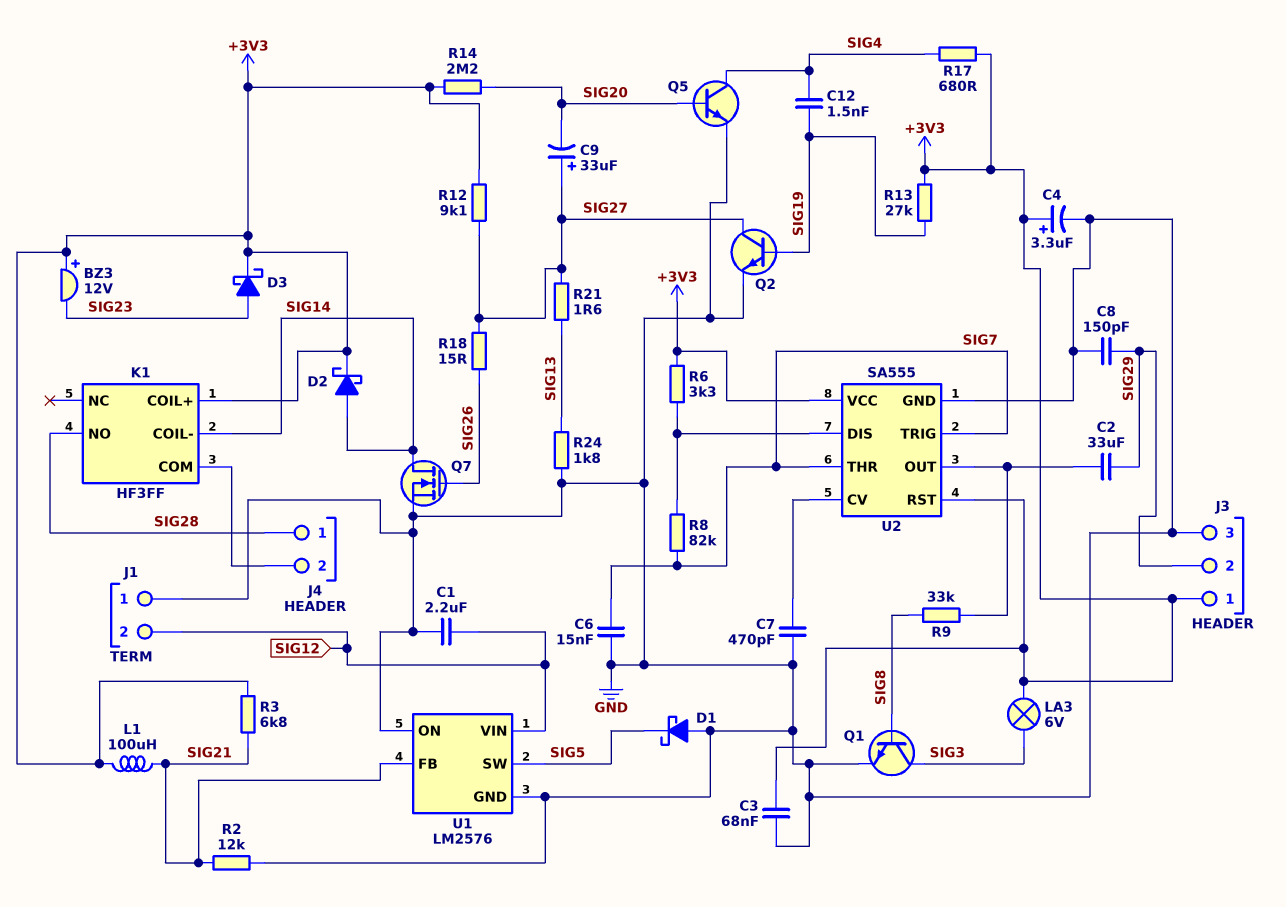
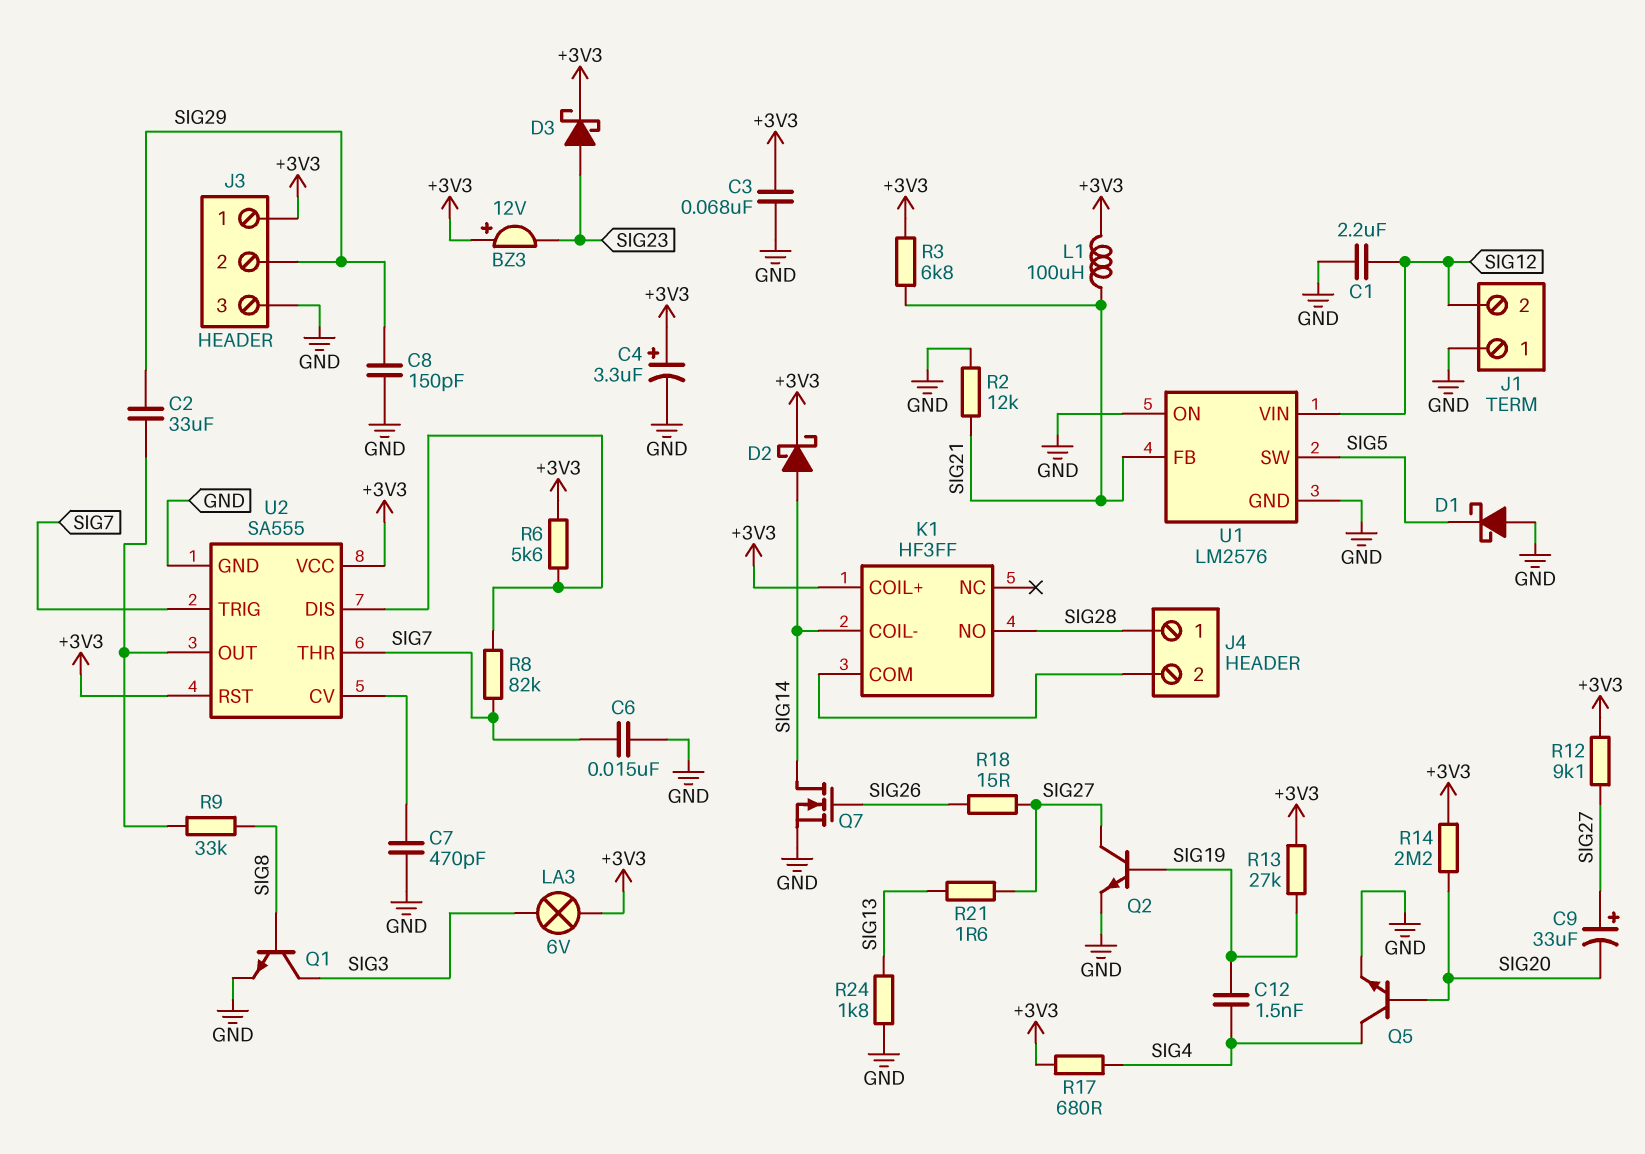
R6: 3.3k (+3V3, U2/DIS) -> 5.6k (+3V3, U2/DIS)

